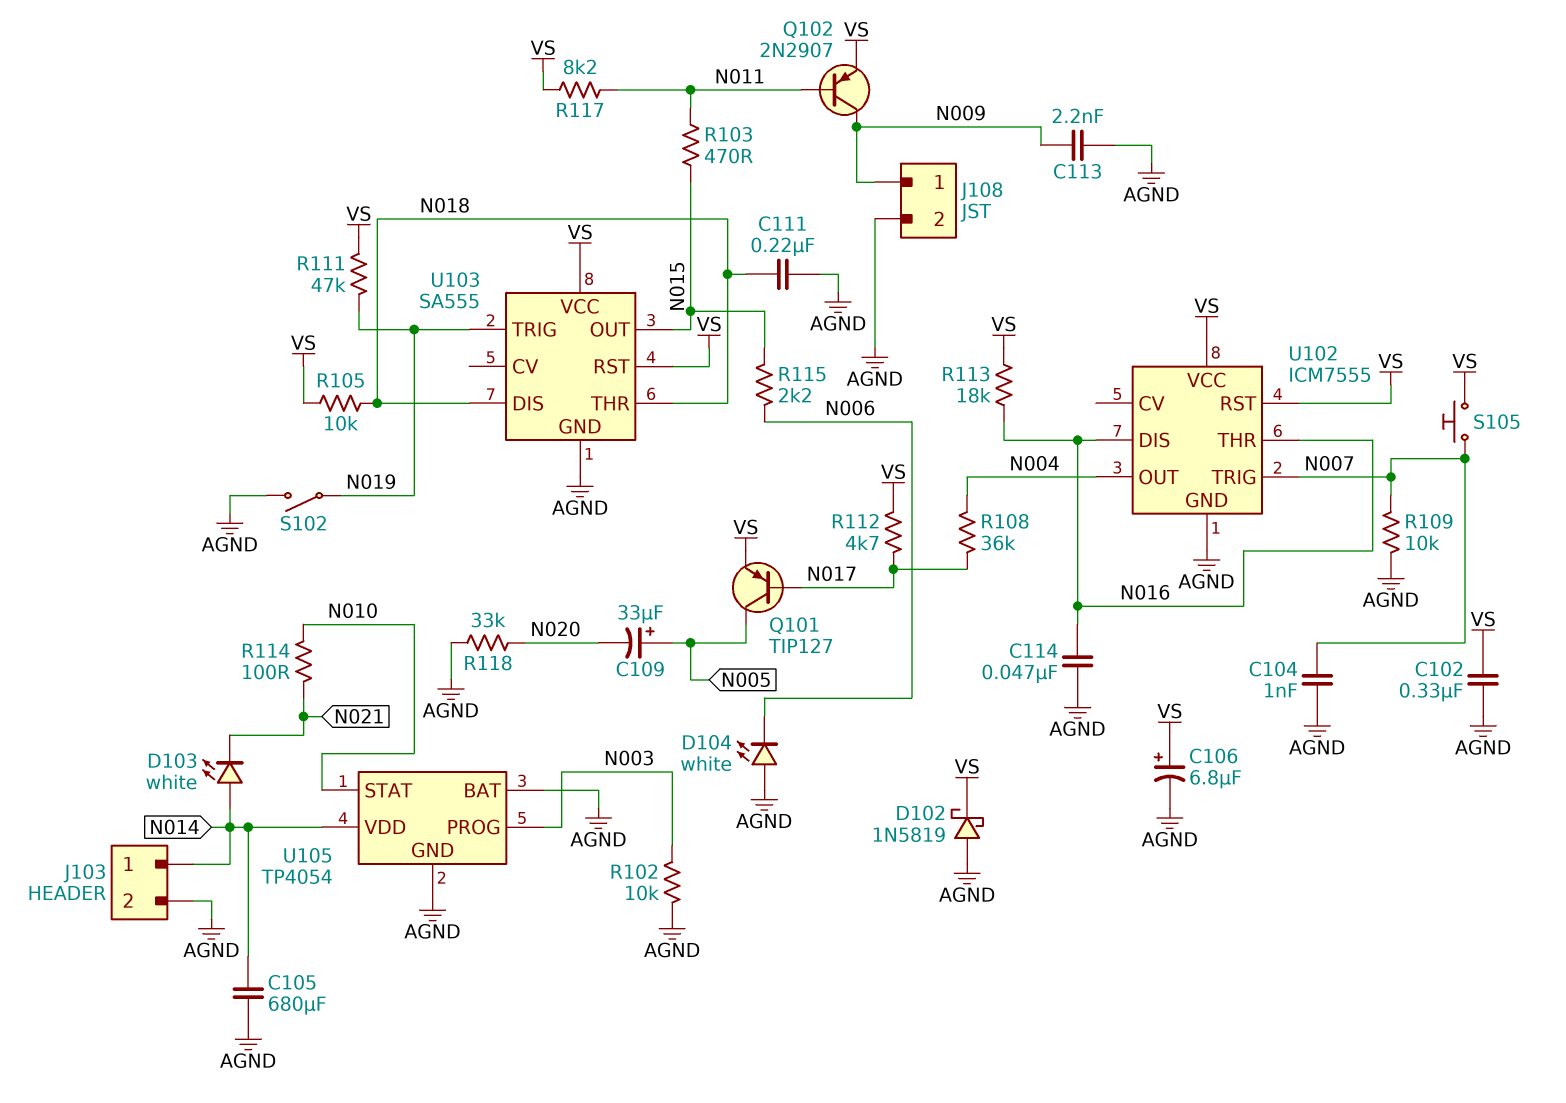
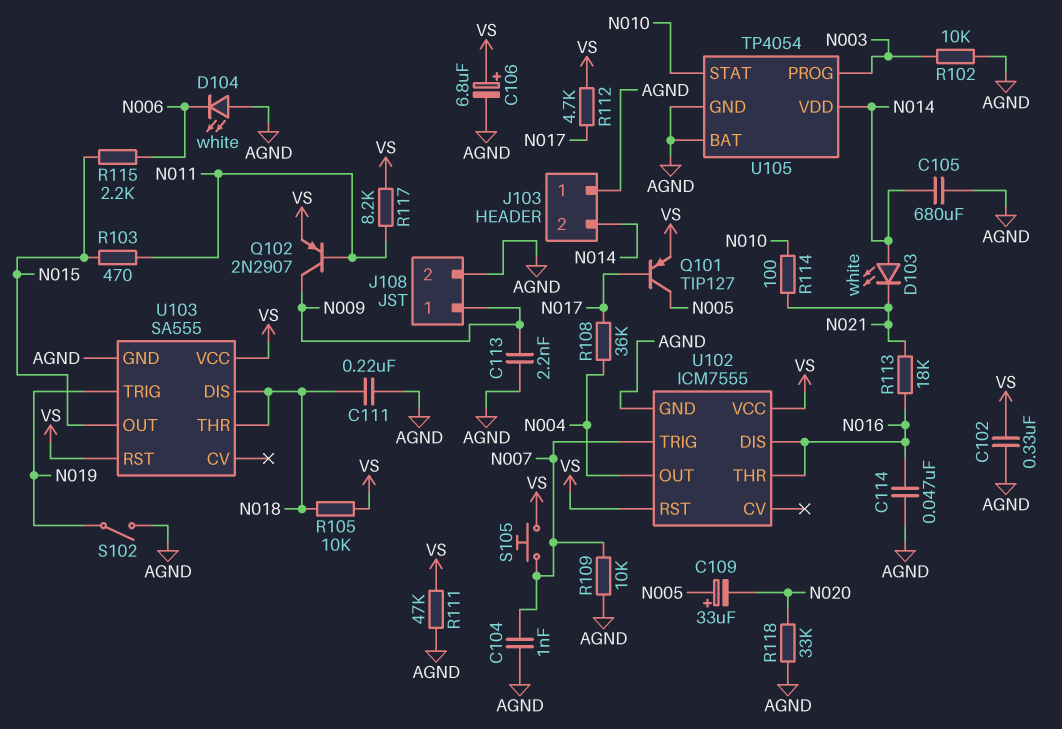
D102: schottky 1N5819 (A AGND, K VS) -> none
J103 pin 1: N014 -> AGND
J103 pin 2: AGND -> N014
R111: 47k (N019, VS) -> 47k (AGND, VS)
R113: 18k (N016, VS) -> 18k (N016, N021)

